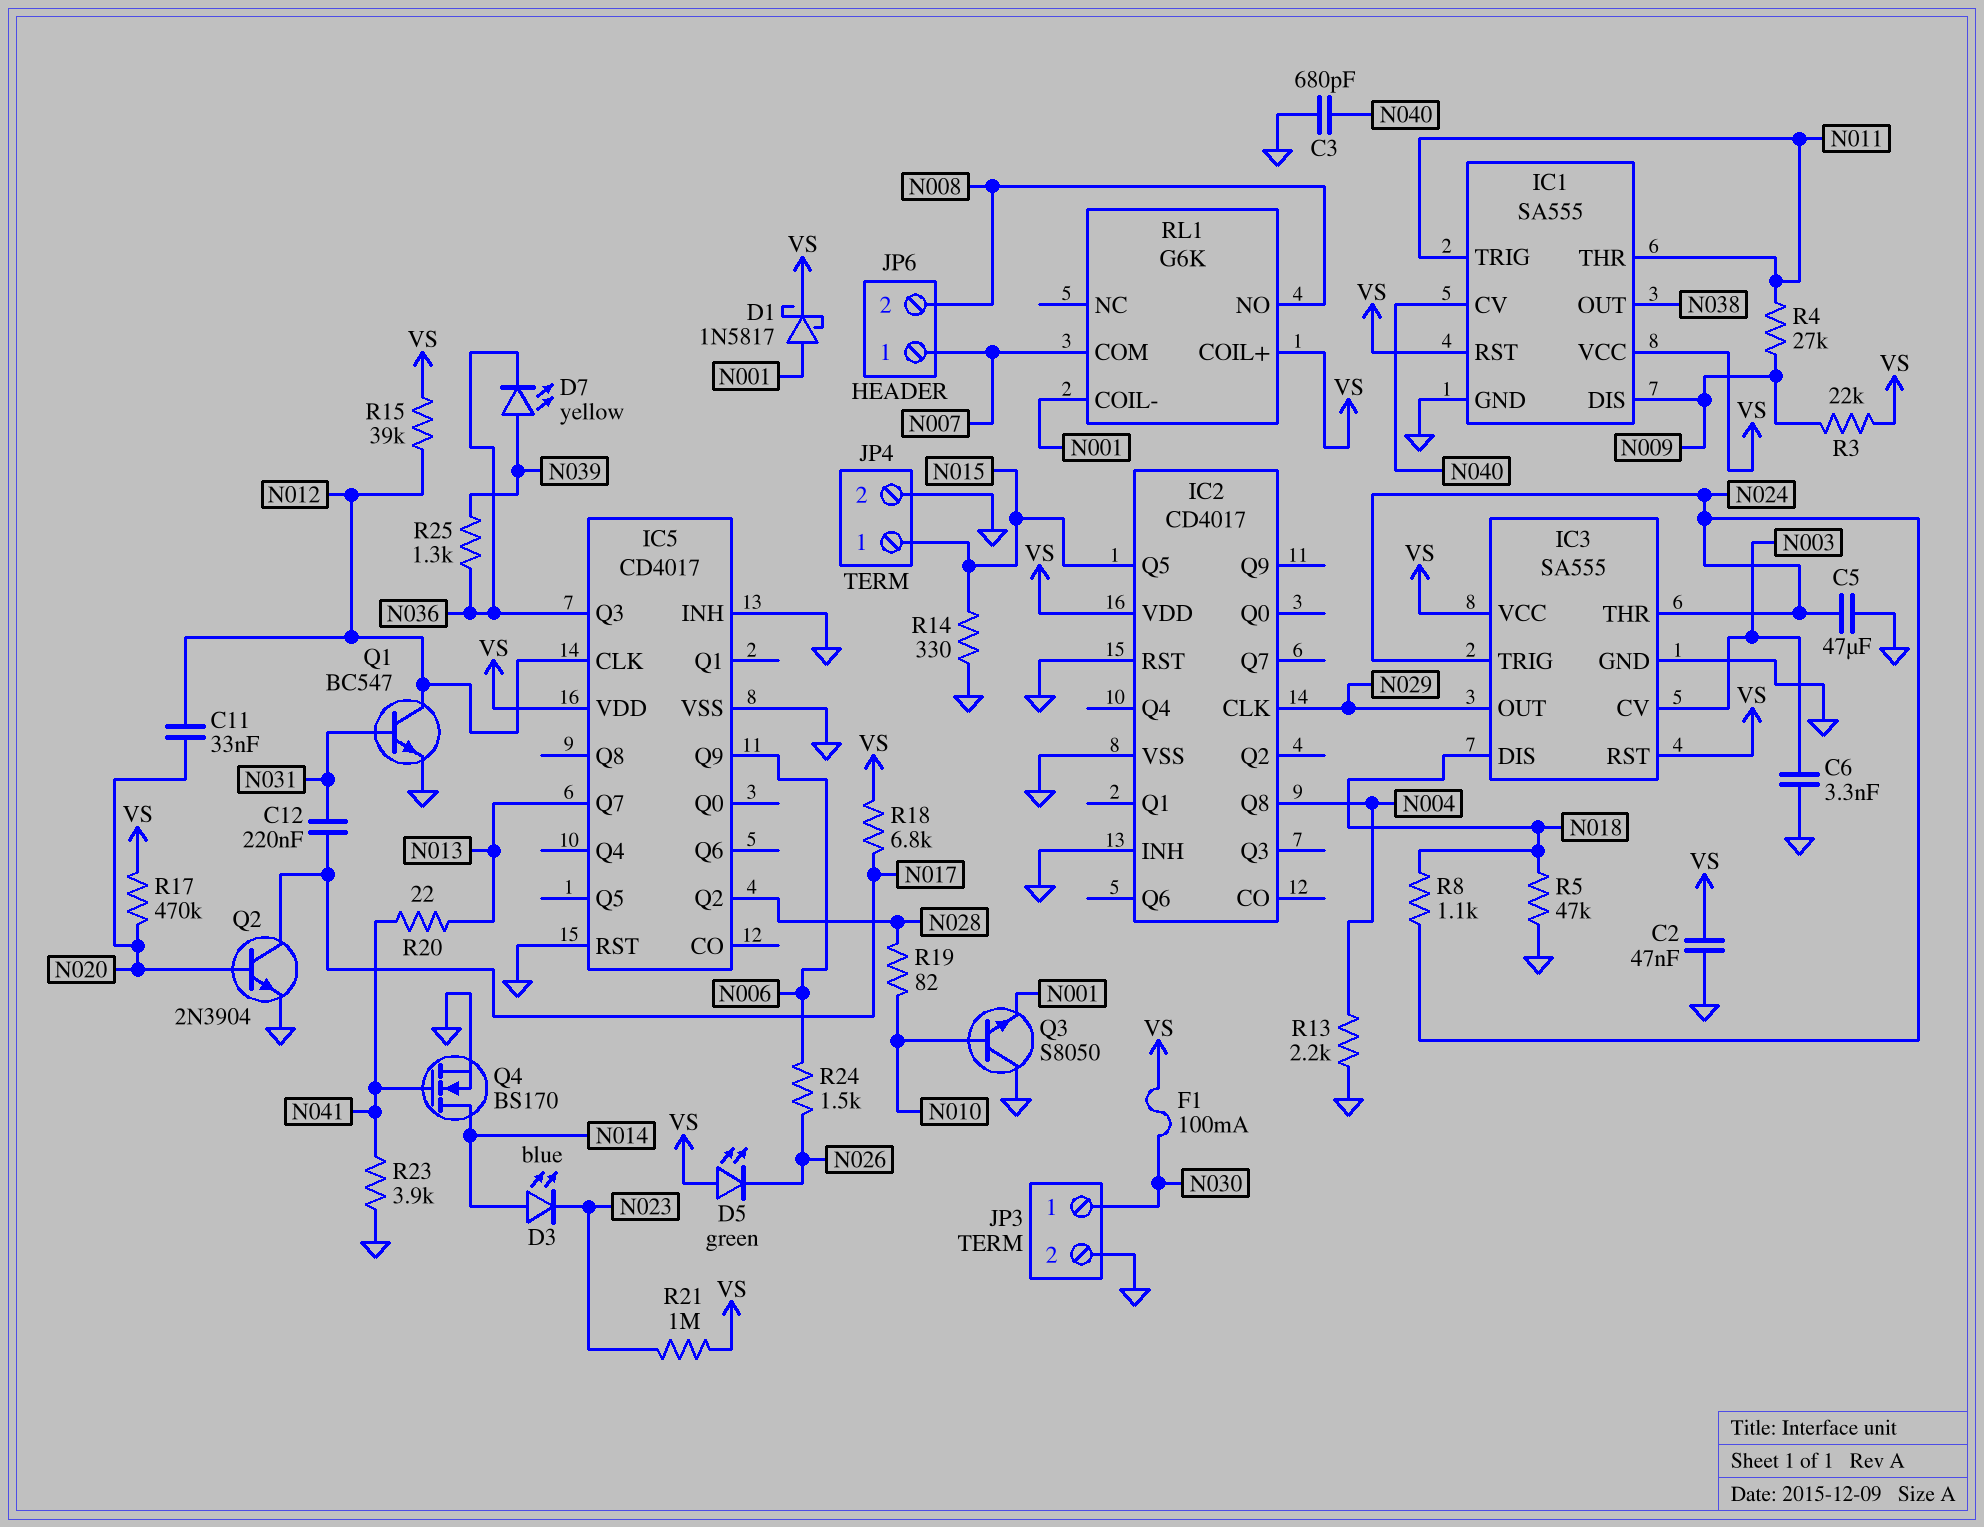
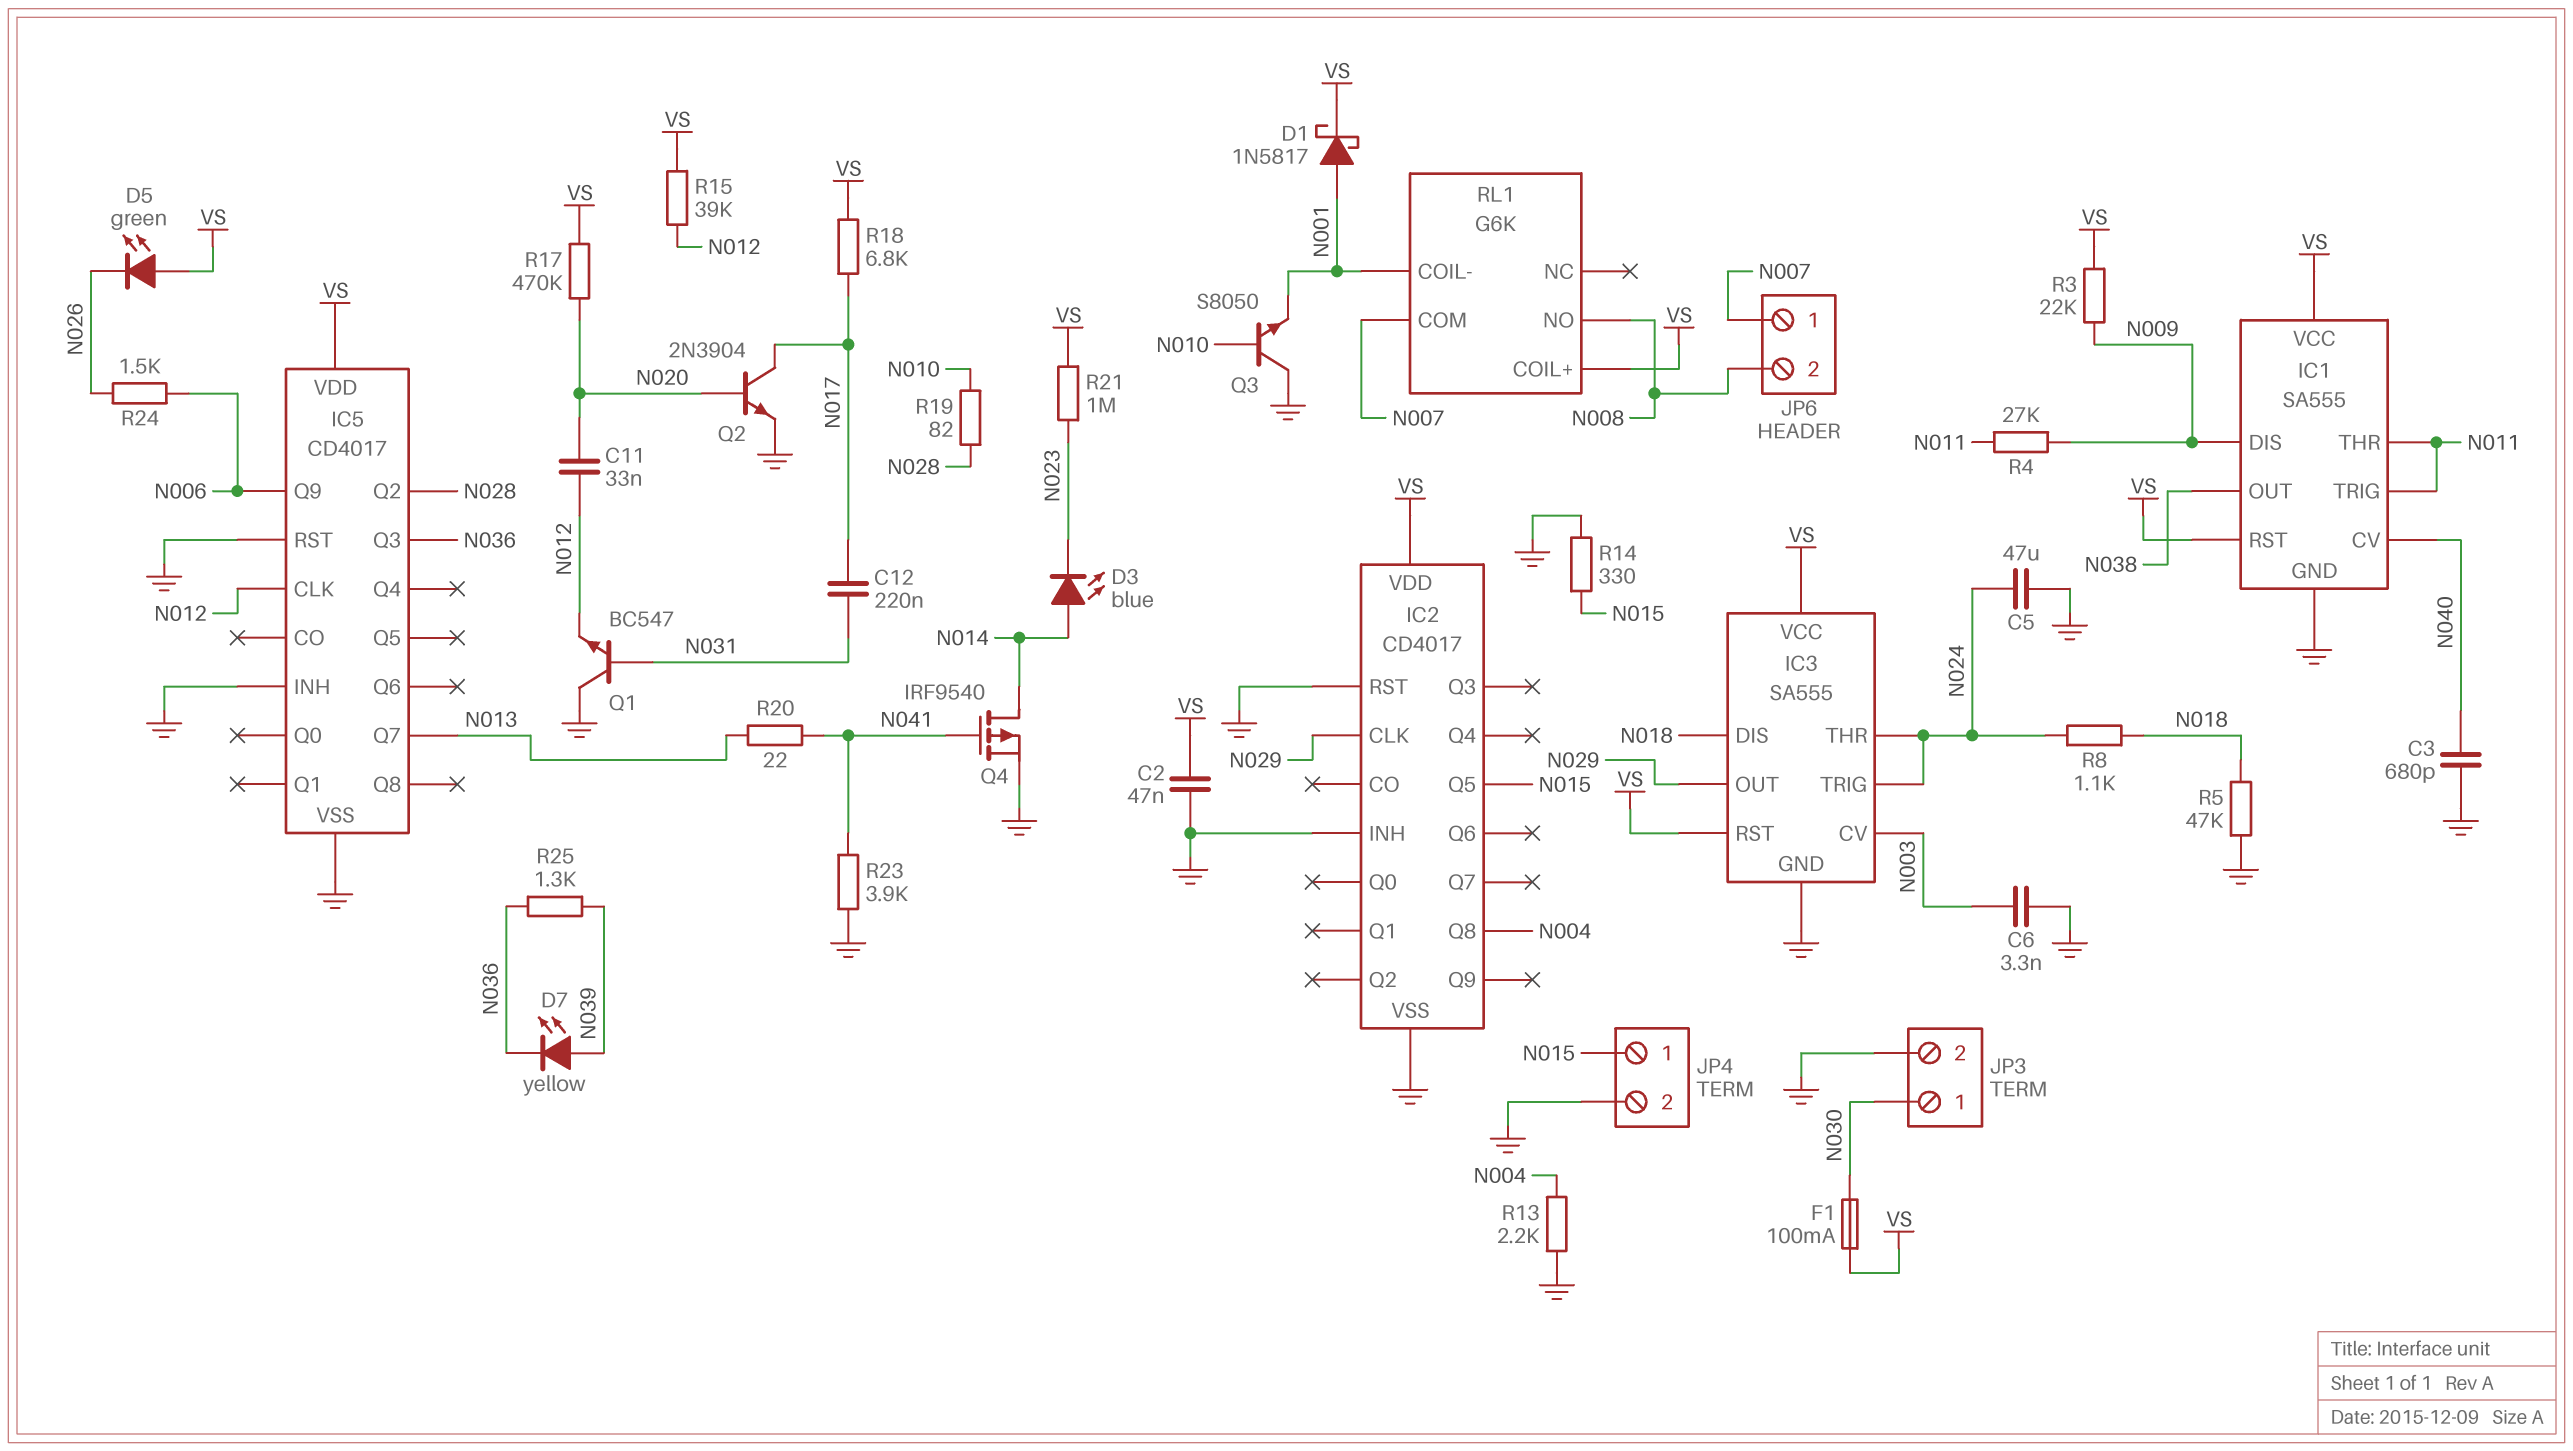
Q1: NPN BC547 (B N031, C N012, E GND) -> NPN BC547 (B N031, C GND, E N012)
Q4: NMOS BS170 (G N041, D N014, S GND) -> PMOS IRF9540 (G N041, D N014, S GND)

